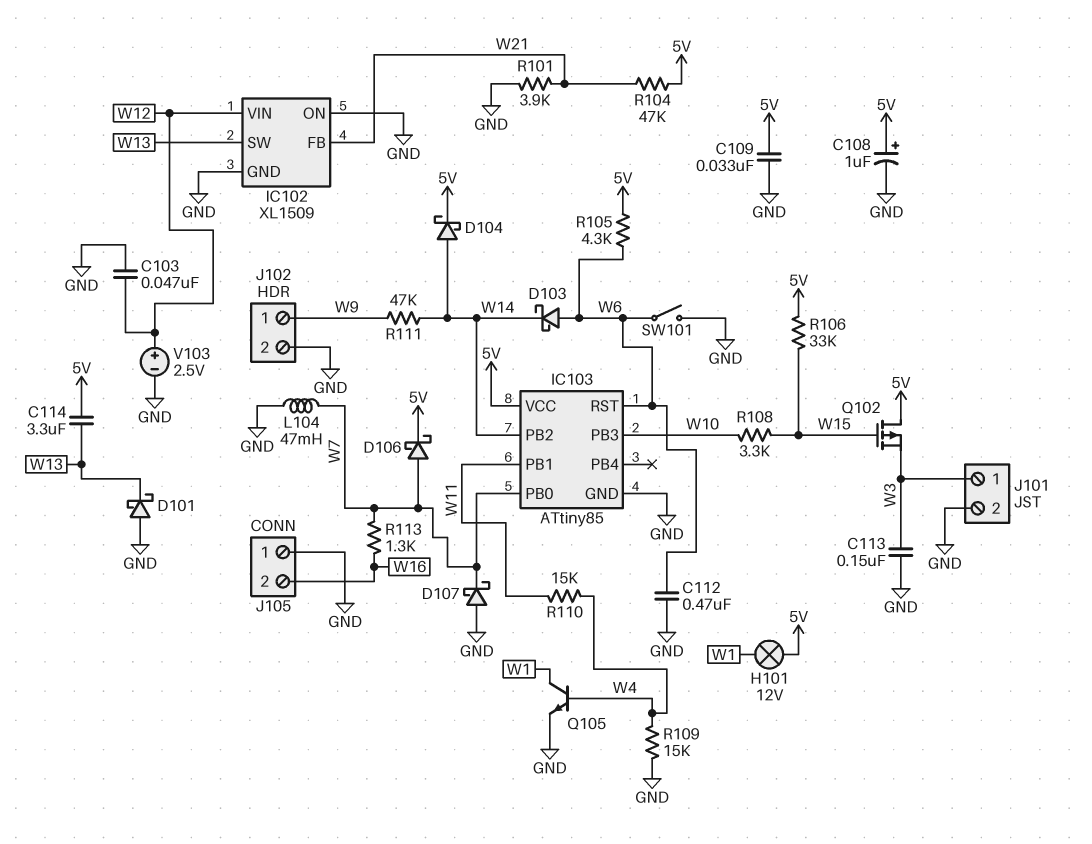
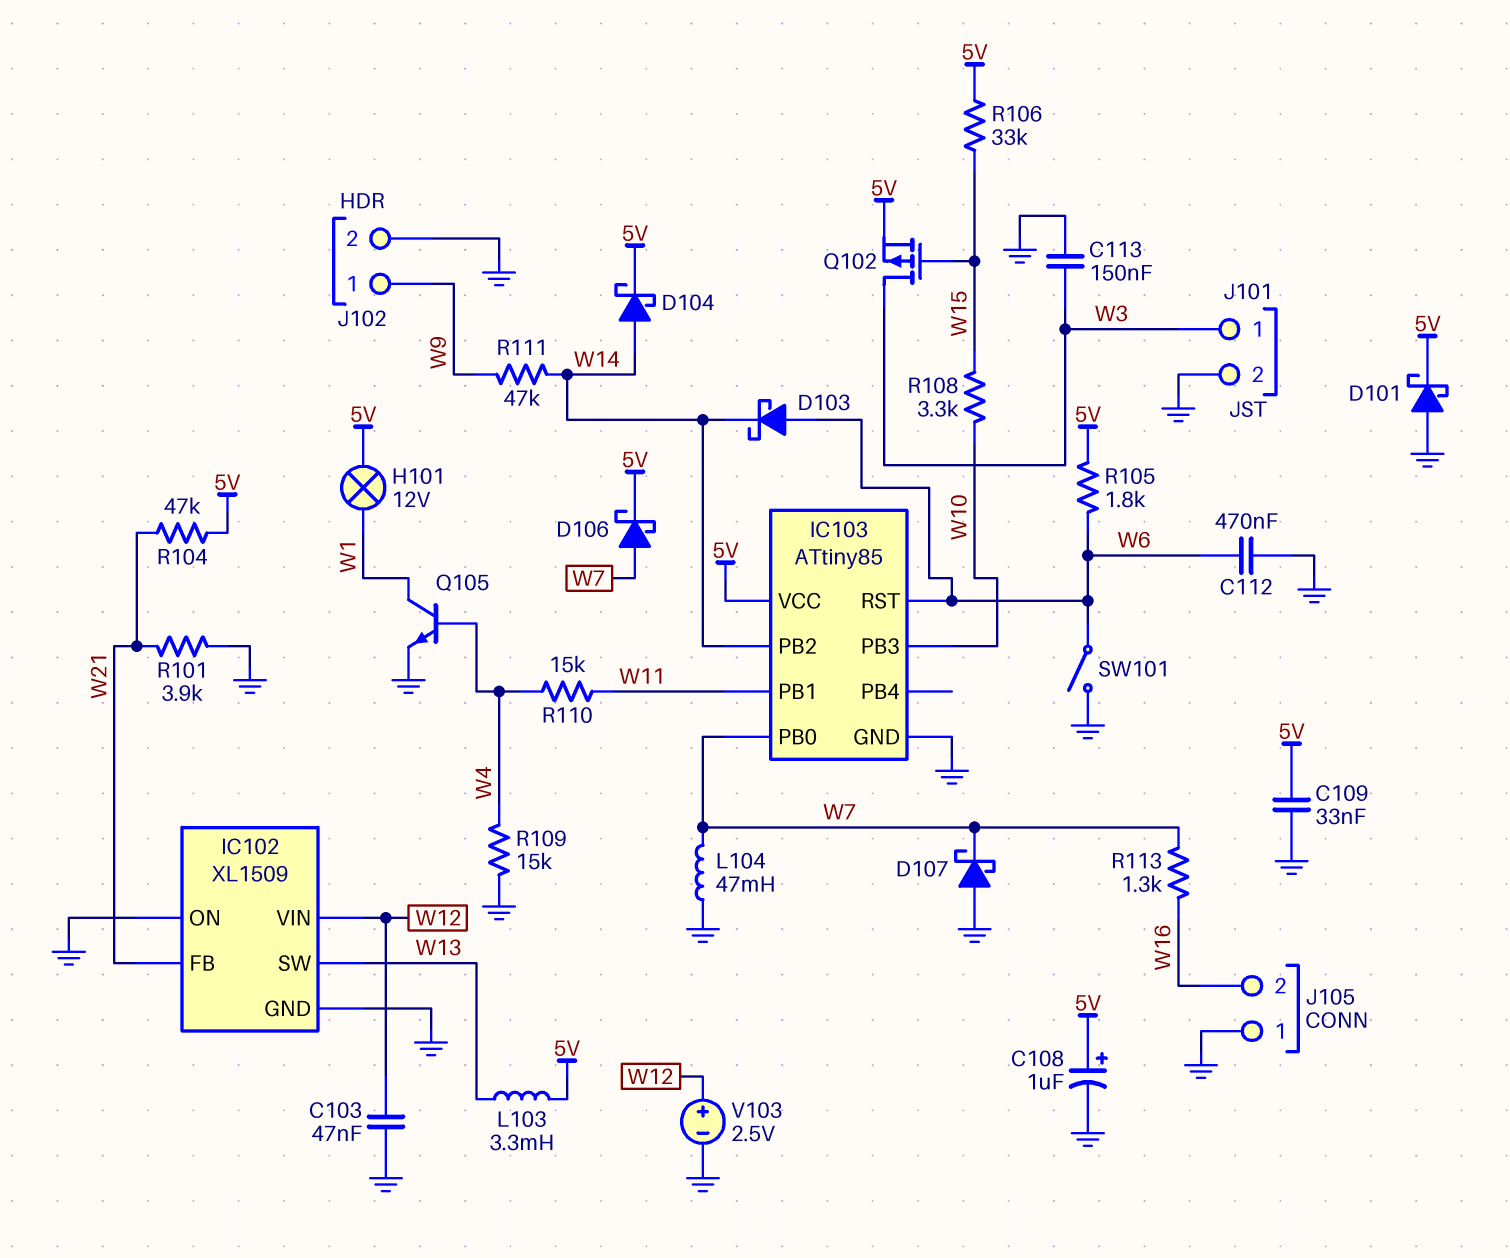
C114: 3.3uF (5V, W13) -> none
D101: schottky (A GND, K W13) -> schottky (A GND, K 5V)
L103: none -> 3.3mH (5V, W13)
Q102: PMOS (G W15, D 5V, S W3) -> PMOS (G W15, D W3, S 5V)
R105: 4.3k (5V, W6) -> 1.8k (5V, W6)

